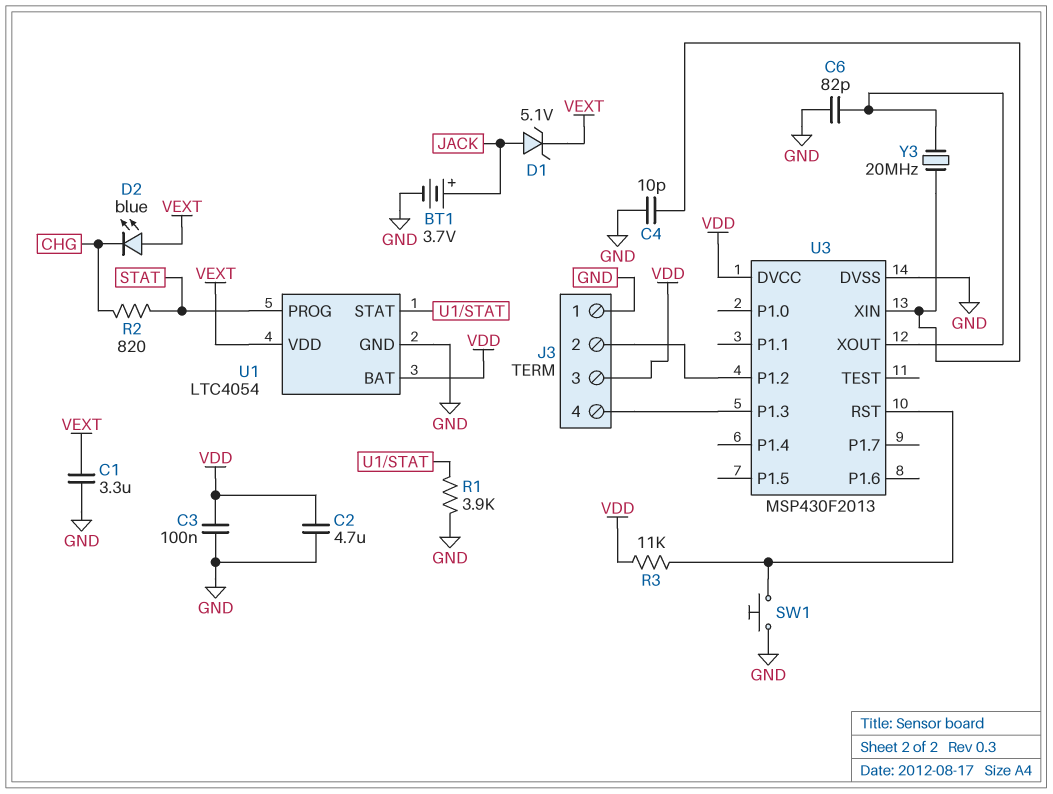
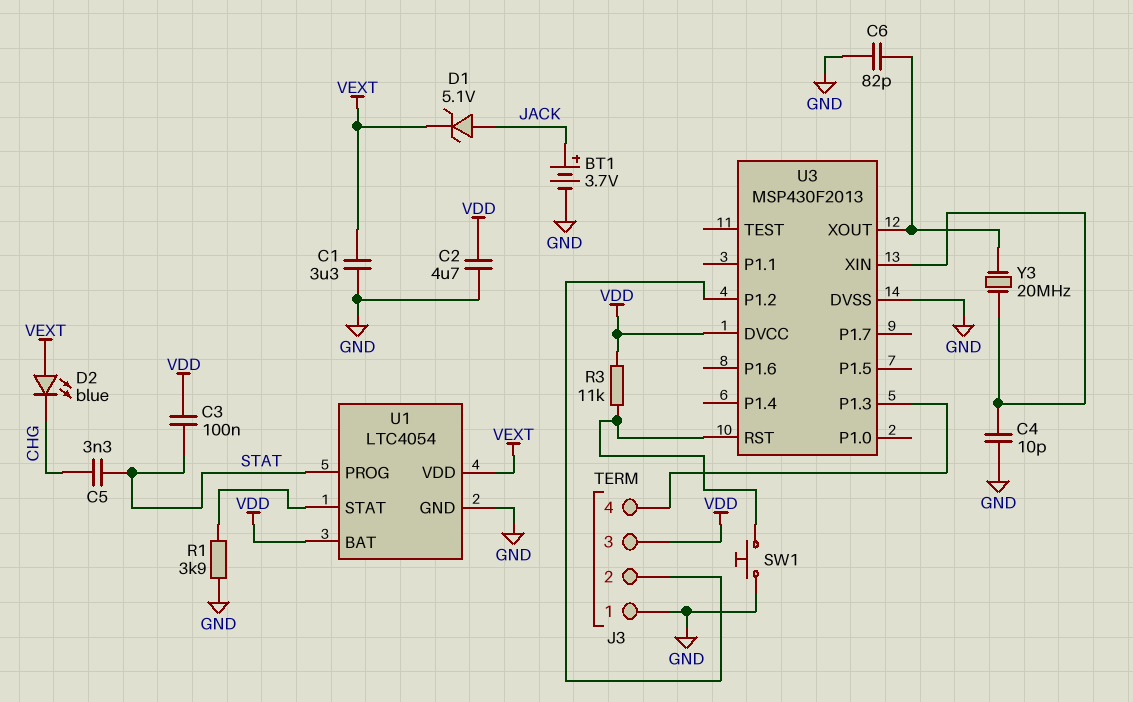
C3: 100nF (GND, VDD) -> 100nF (STAT, VDD)
C5: none -> 3.3nF (CHG, STAT)
R2: 820 (CHG, STAT) -> none

